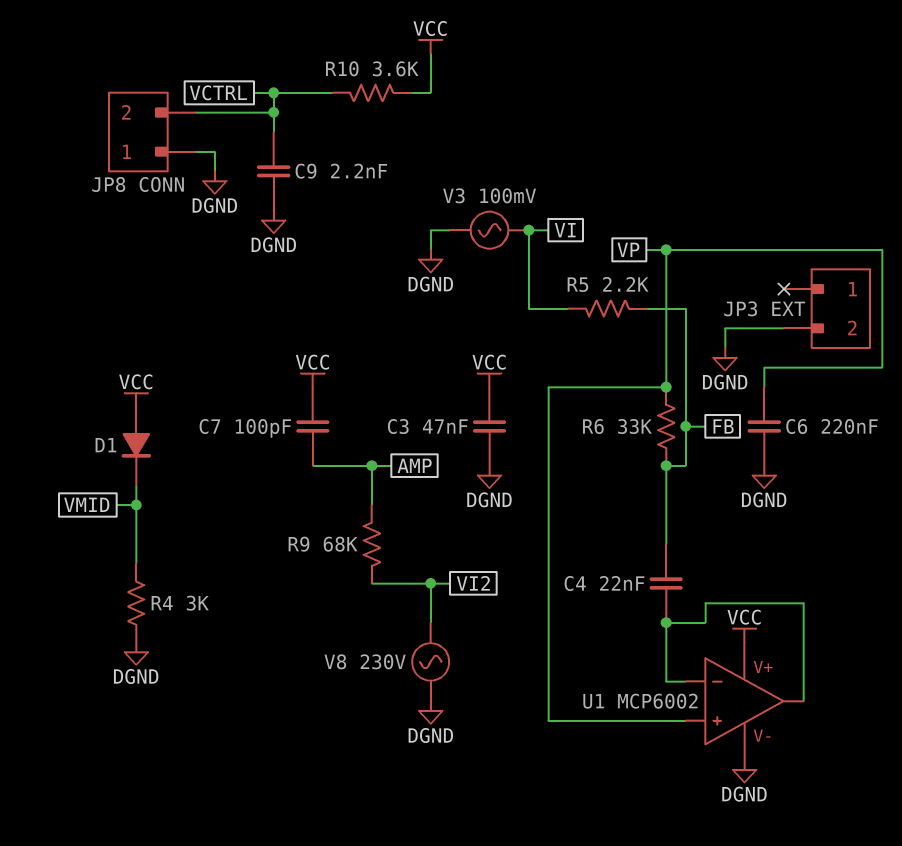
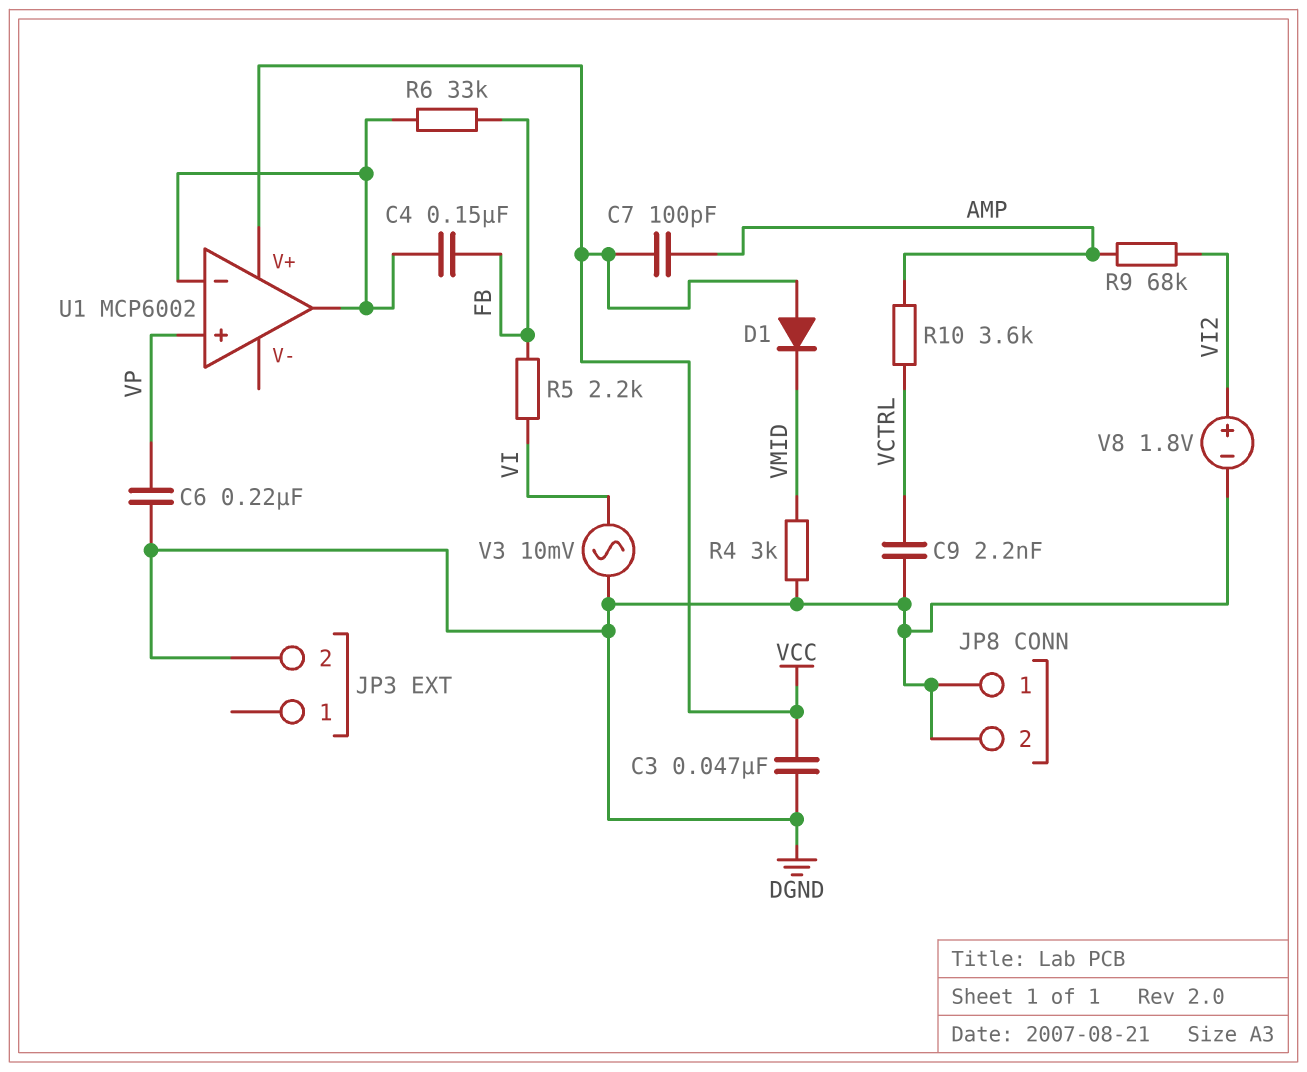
C4: 22nF (FB, U1/in-) -> 150nF (FB, U1/in-)
JP8 pin 2: VCTRL -> DGND
R6: 33k (FB, VP) -> 33k (FB, U1/in-)
R10: 3.6k (VCC, VCTRL) -> 3.6k (AMP, VCTRL)
U1 pin V-: DGND -> none
V3: AC 100mV (DGND, VI) -> AC 10mV (DGND, VI)
V8: AC 230V (DGND, VI2) -> 1.8V (plus VI2, minus DGND)

